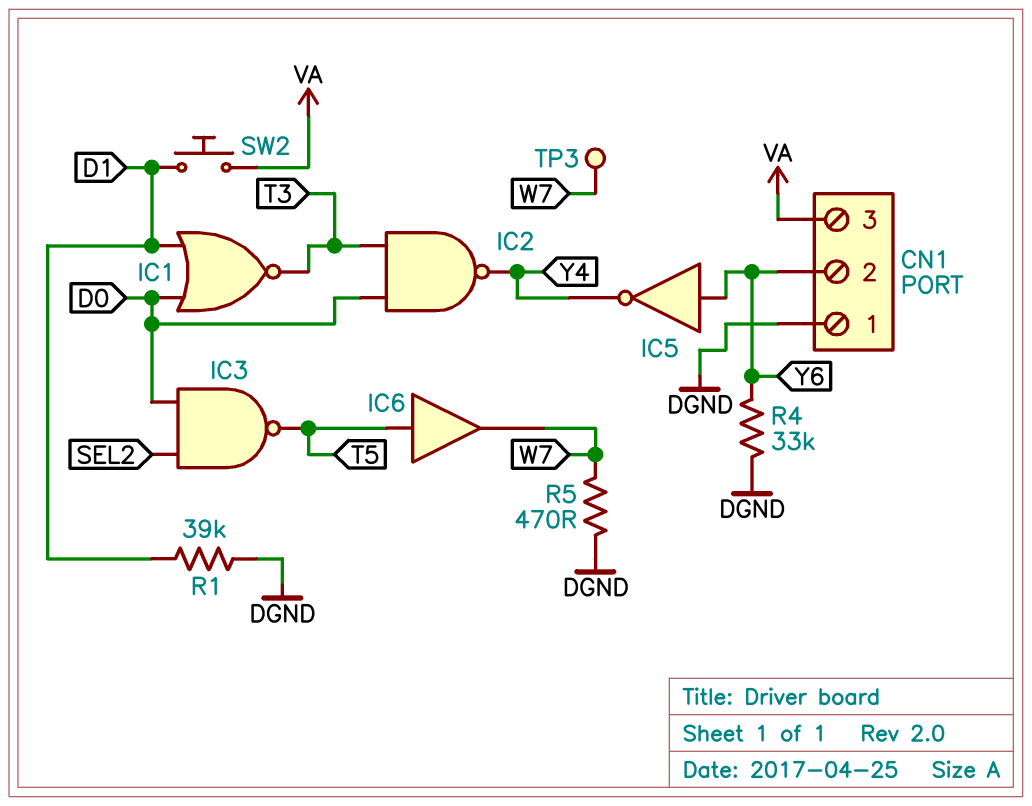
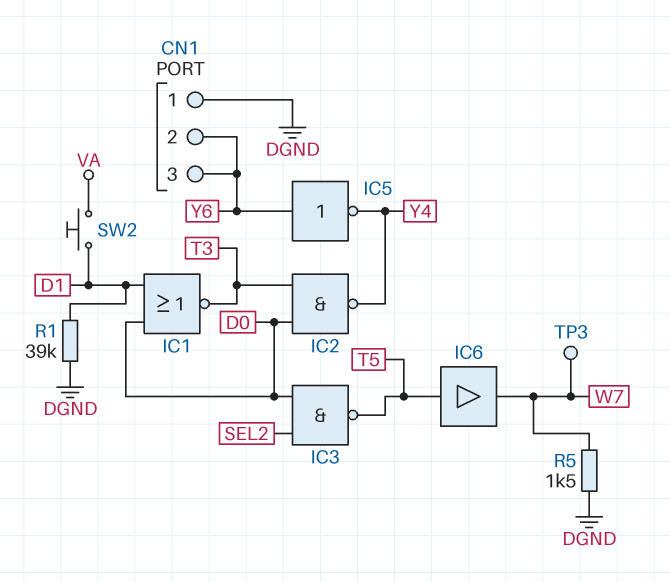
CN1 pin 3: VA -> Y6
R4: 33k (DGND, Y6) -> none
R5: 470 (DGND, W7) -> 1.5k (DGND, W7)

